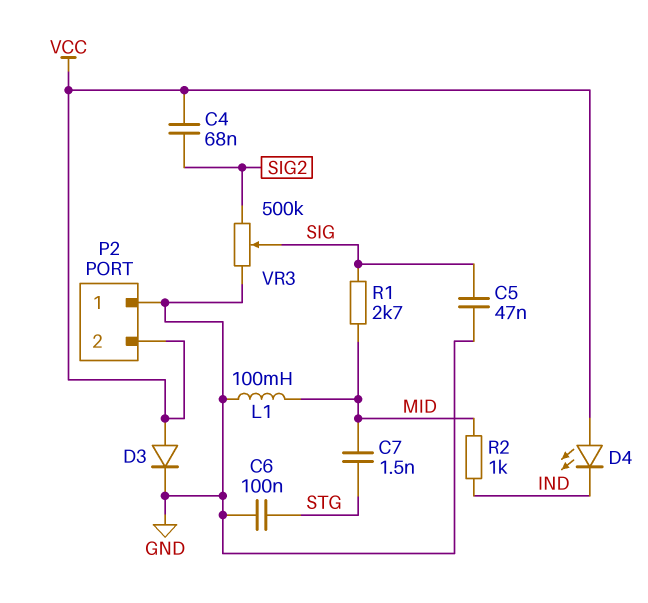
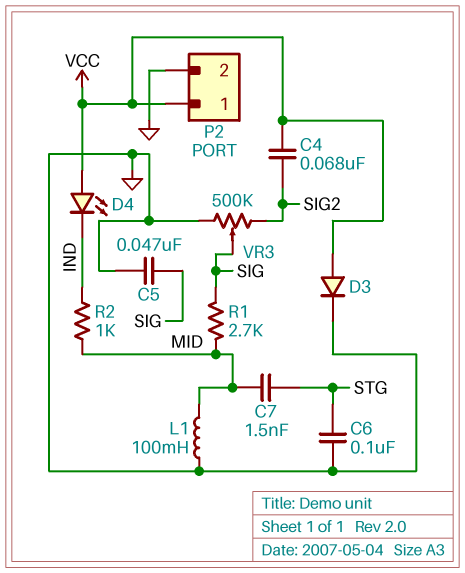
P2 pin 1: GND -> VCC
P2 pin 2: VCC -> GND

